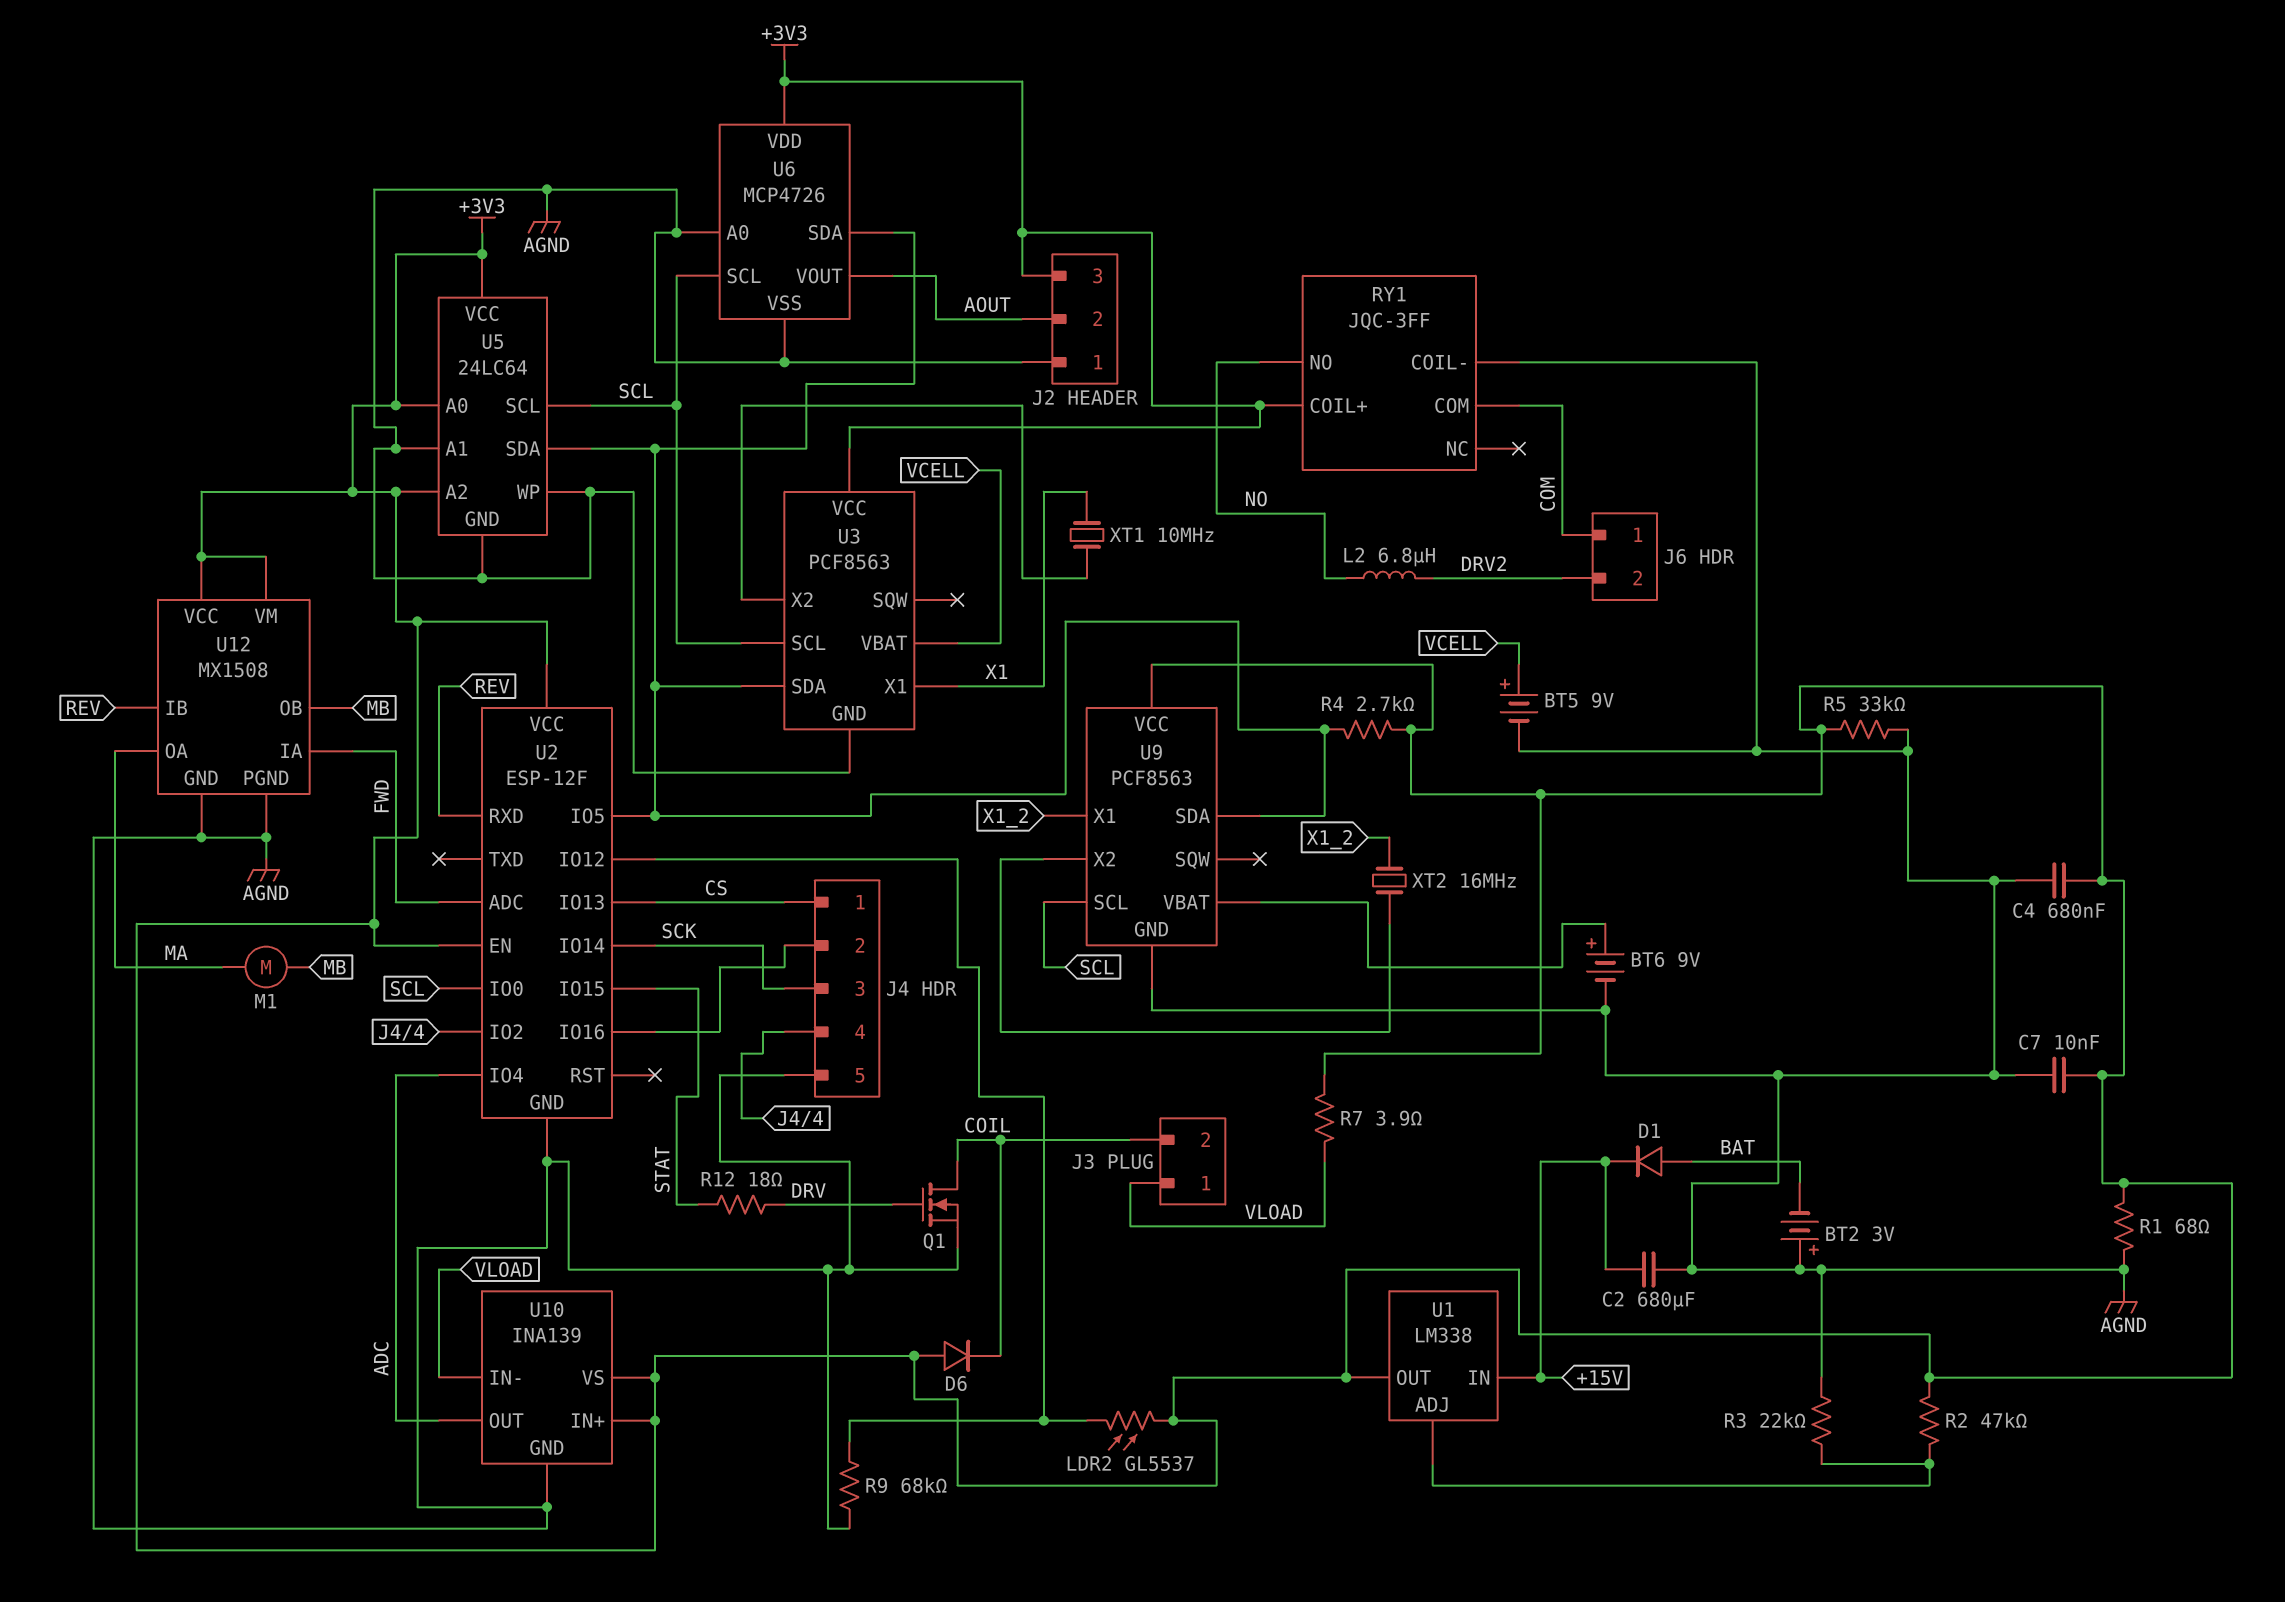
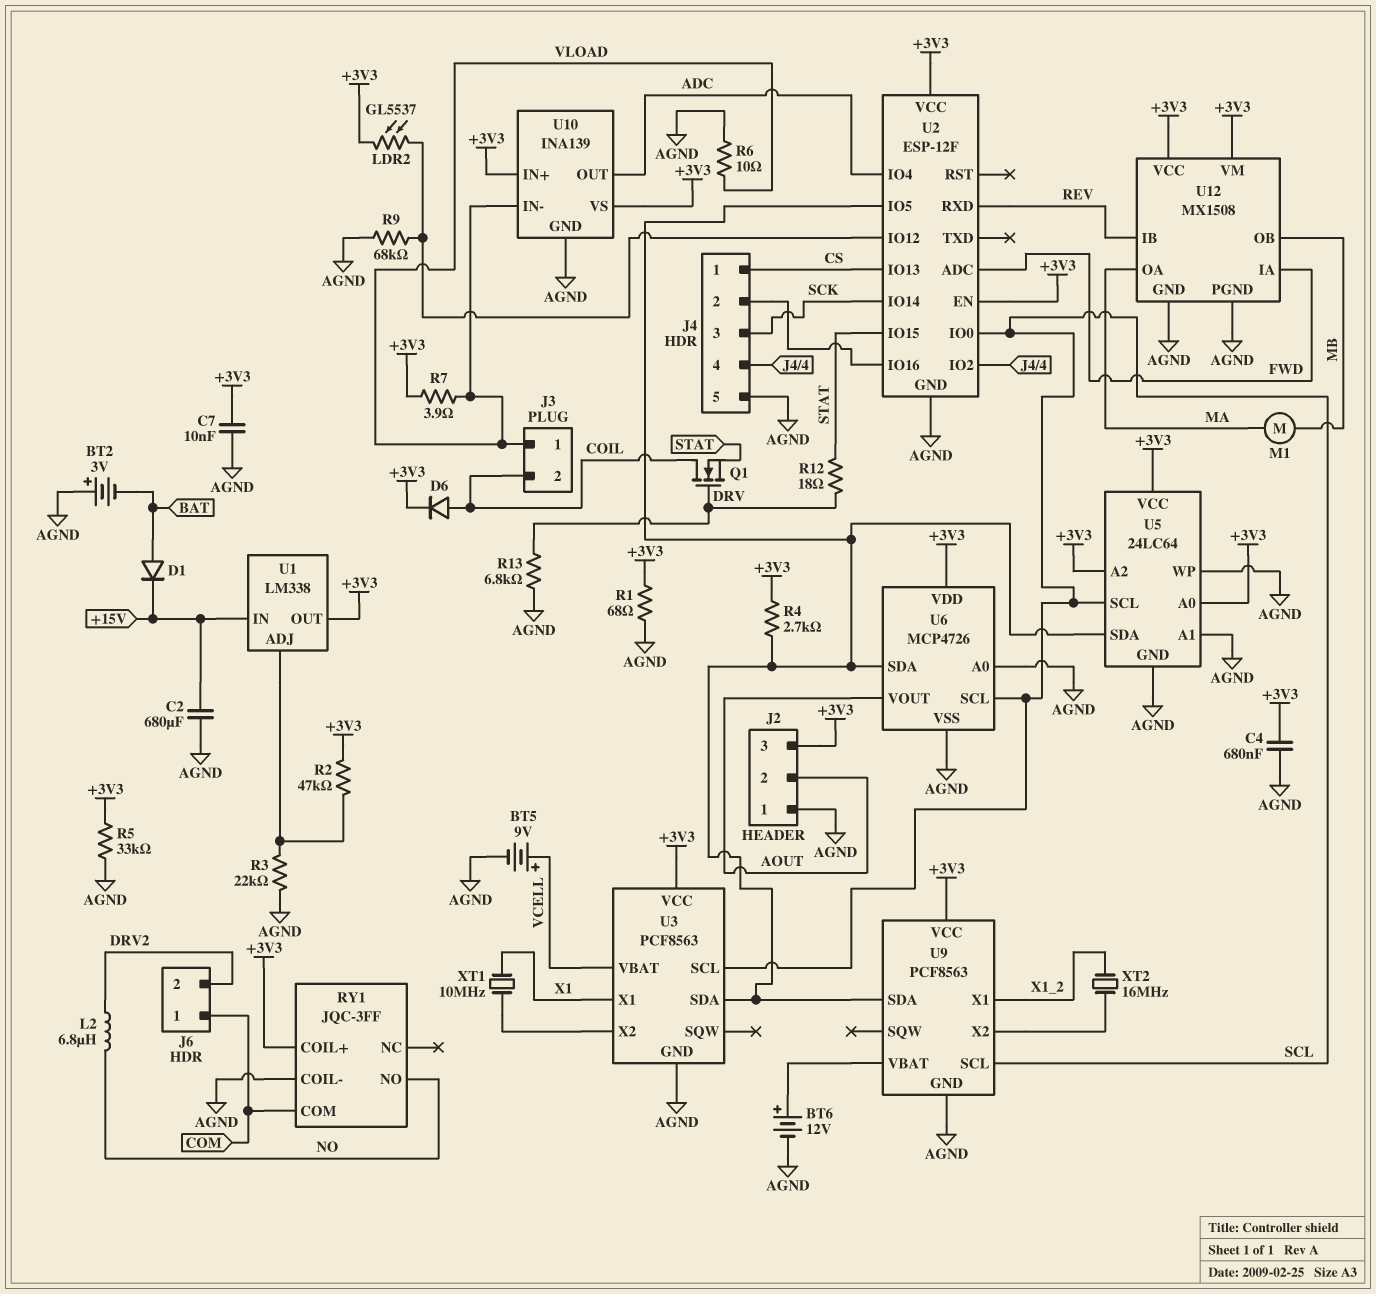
BT6: 9V (plus U9/VBAT, minus AGND) -> 12V (plus U9/VBAT, minus AGND)
D6: diode (A +3V3, K COIL) -> diode (A COIL, K +3V3)
Q1: NMOS (G DRV, D COIL, S AGND) -> NMOS (G DRV, D COIL, S STAT)
R6: none -> 10 (AGND, VLOAD)
R13: none -> 6.8k (AGND, DRV)

